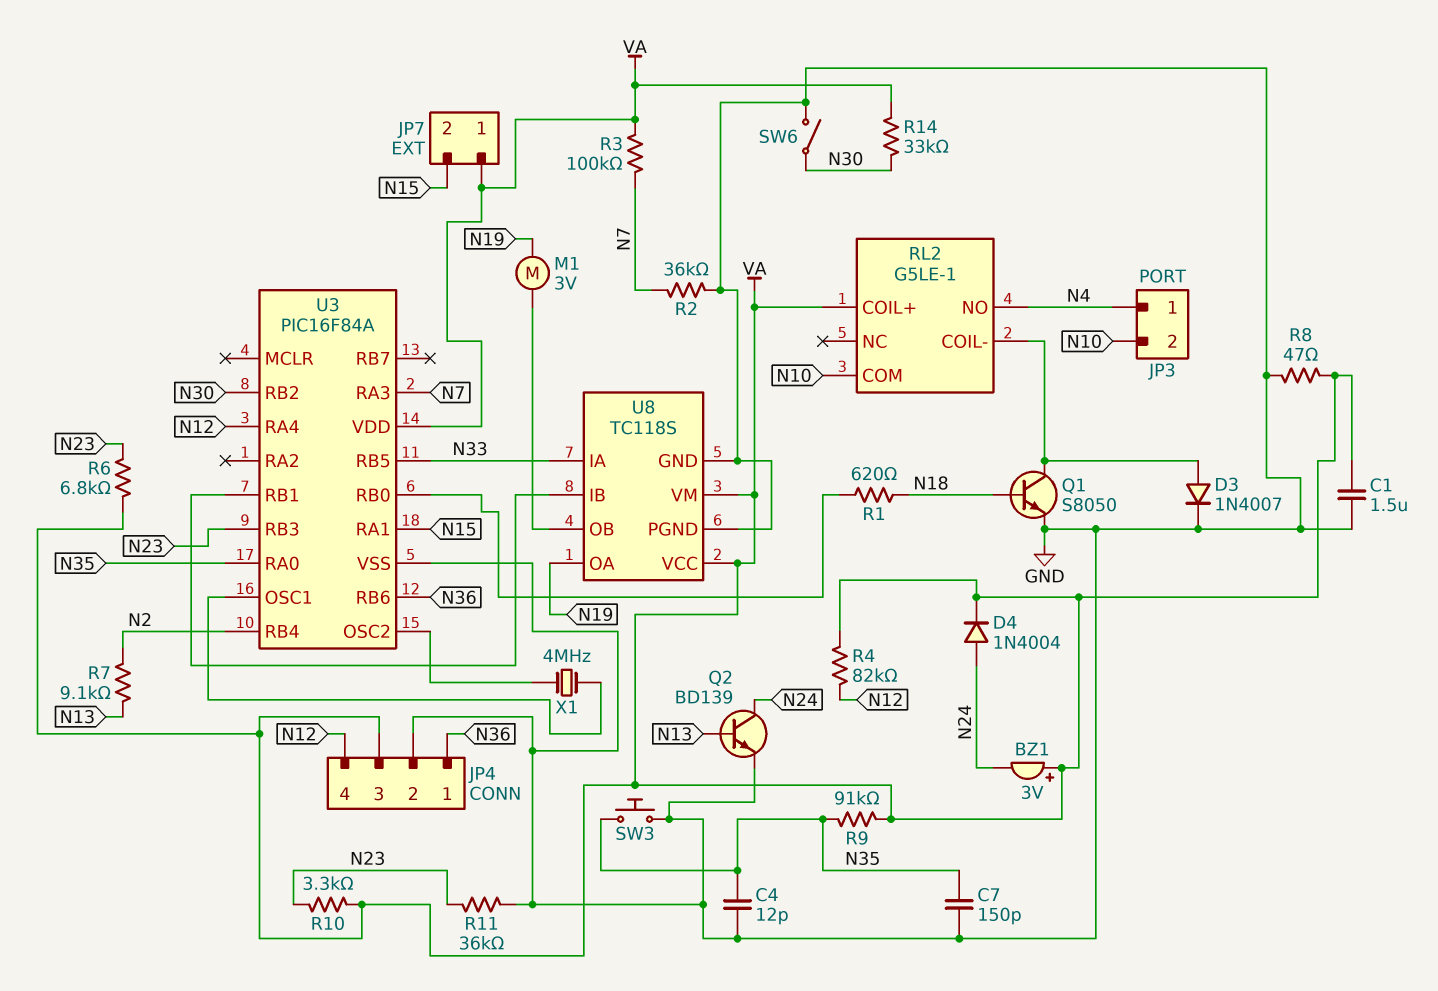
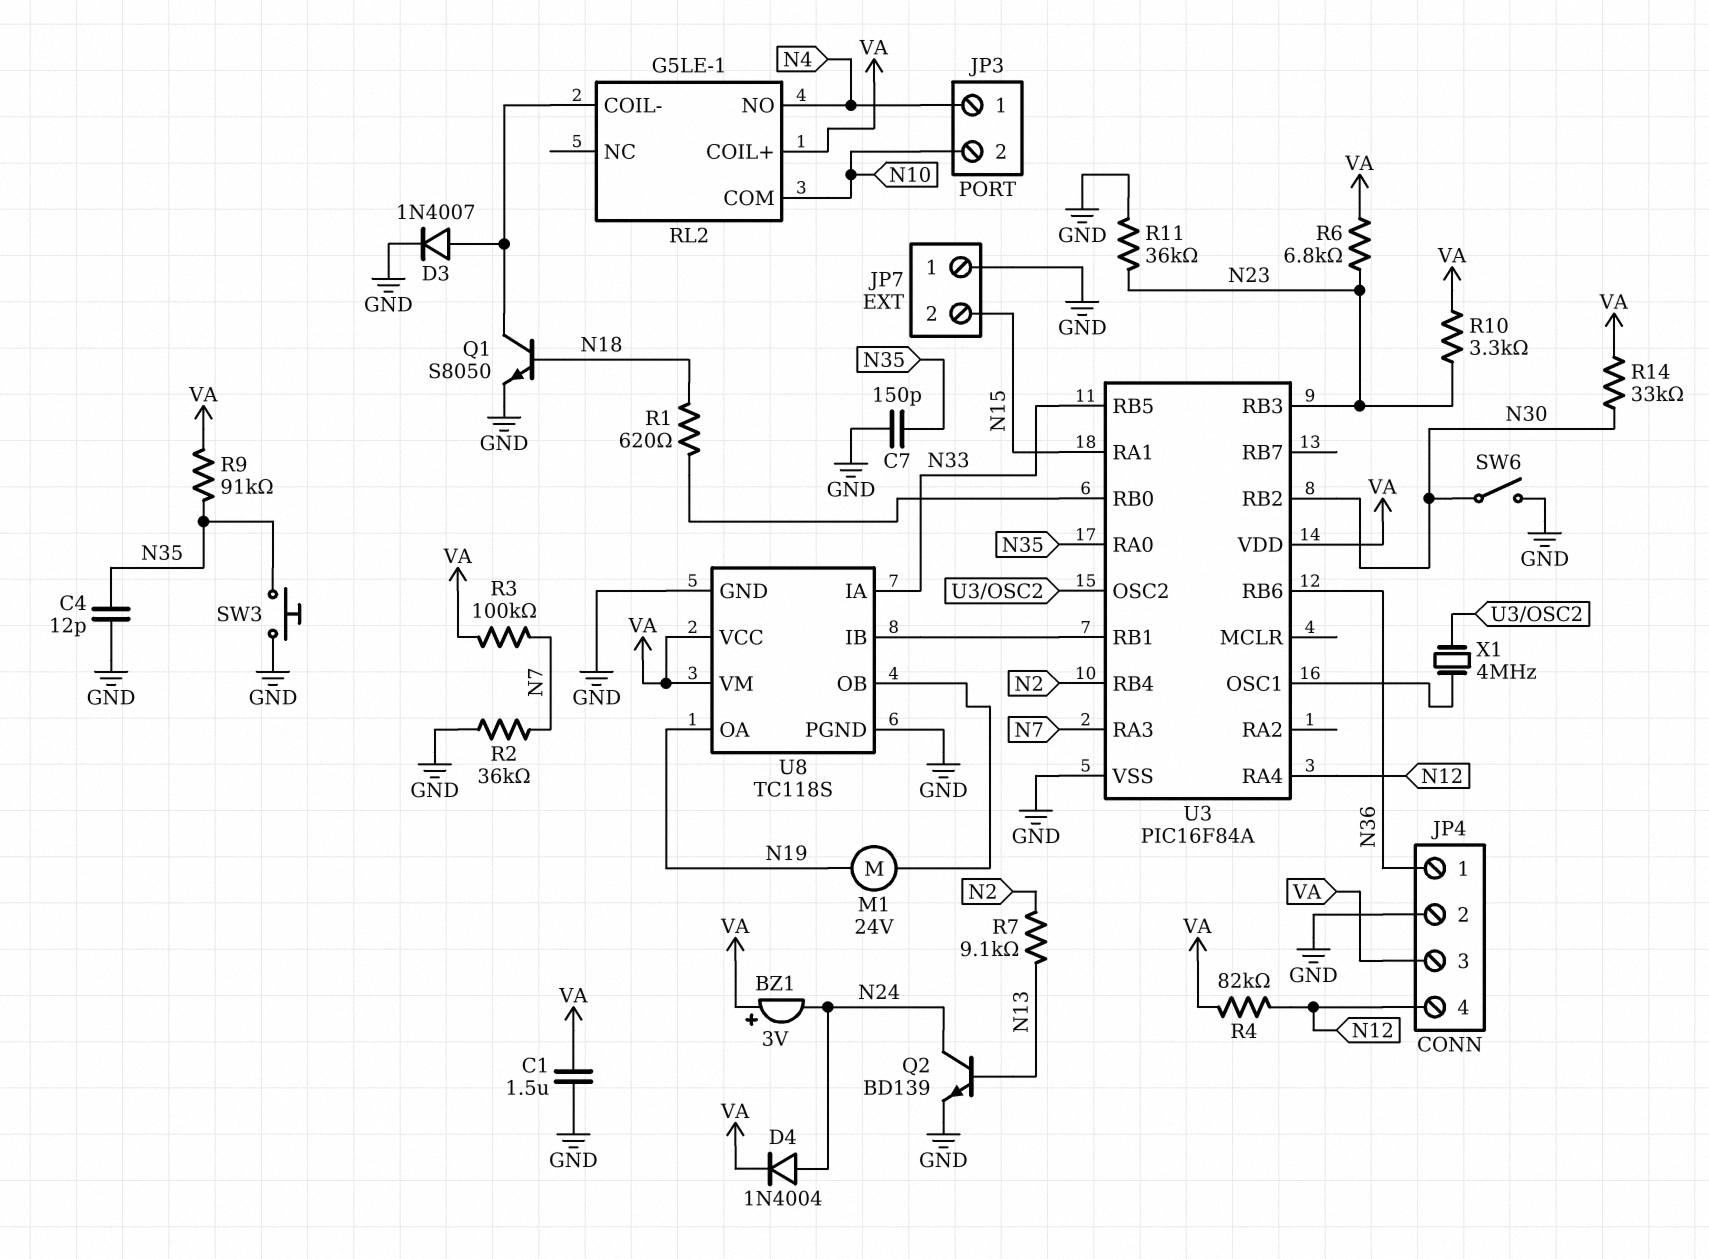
JP7 pin 1: VA -> GND
M1: motor 3V (N19, U8/OB) -> motor 24V (N19, U8/OB)
R8: 47 (GND, VA) -> none

